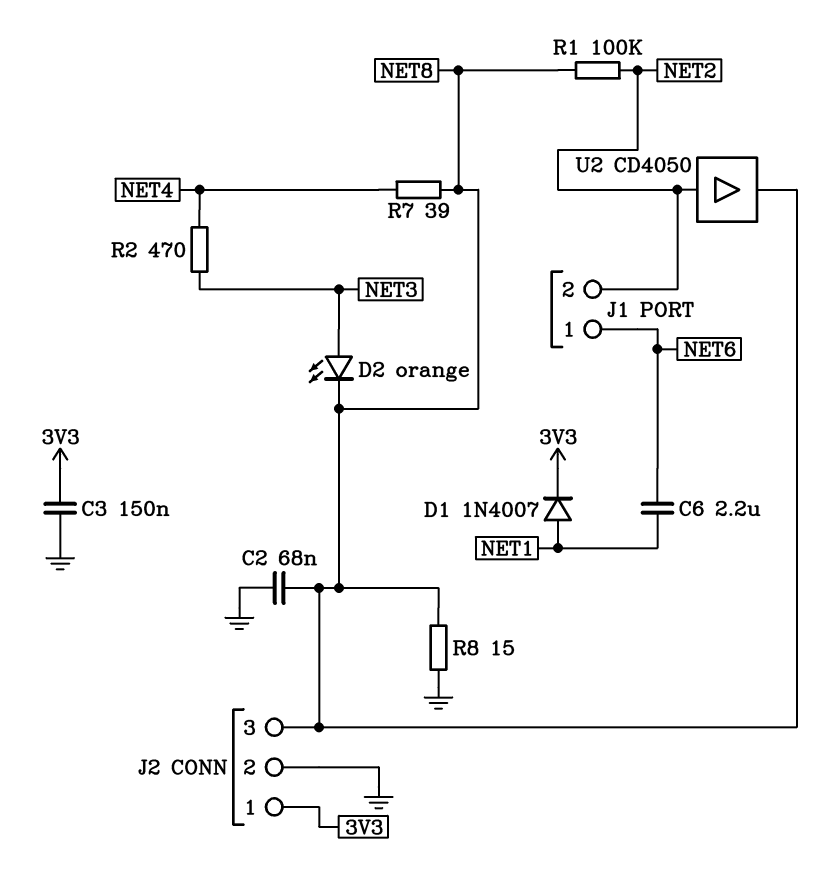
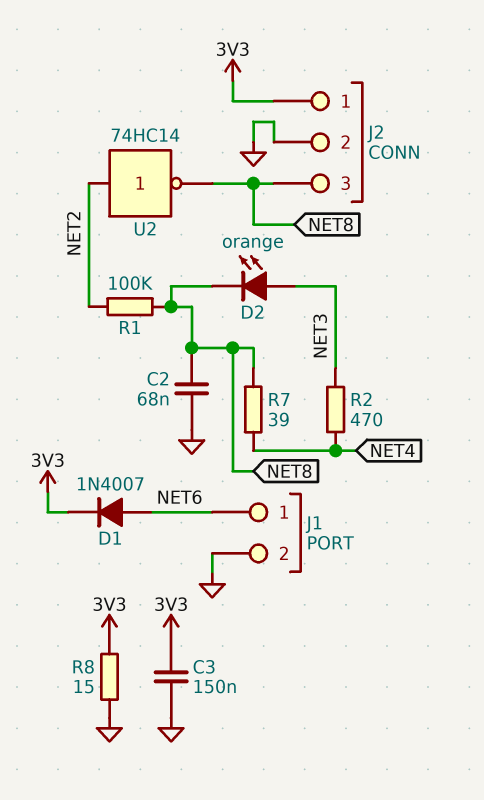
C6: 2.2uF (NET1, NET6) -> none
D1: diode 1N4007 (A NET1, K 3V3) -> diode 1N4007 (A NET6, K 3V3)
J1 pin 2: NET2 -> GND
R8: 15 (GND, NET8) -> 15 (3V3, GND)
U2: buffer CD4050 (in NET2, out NET8) -> NOT 74HC14 (in NET2, out NET8)

